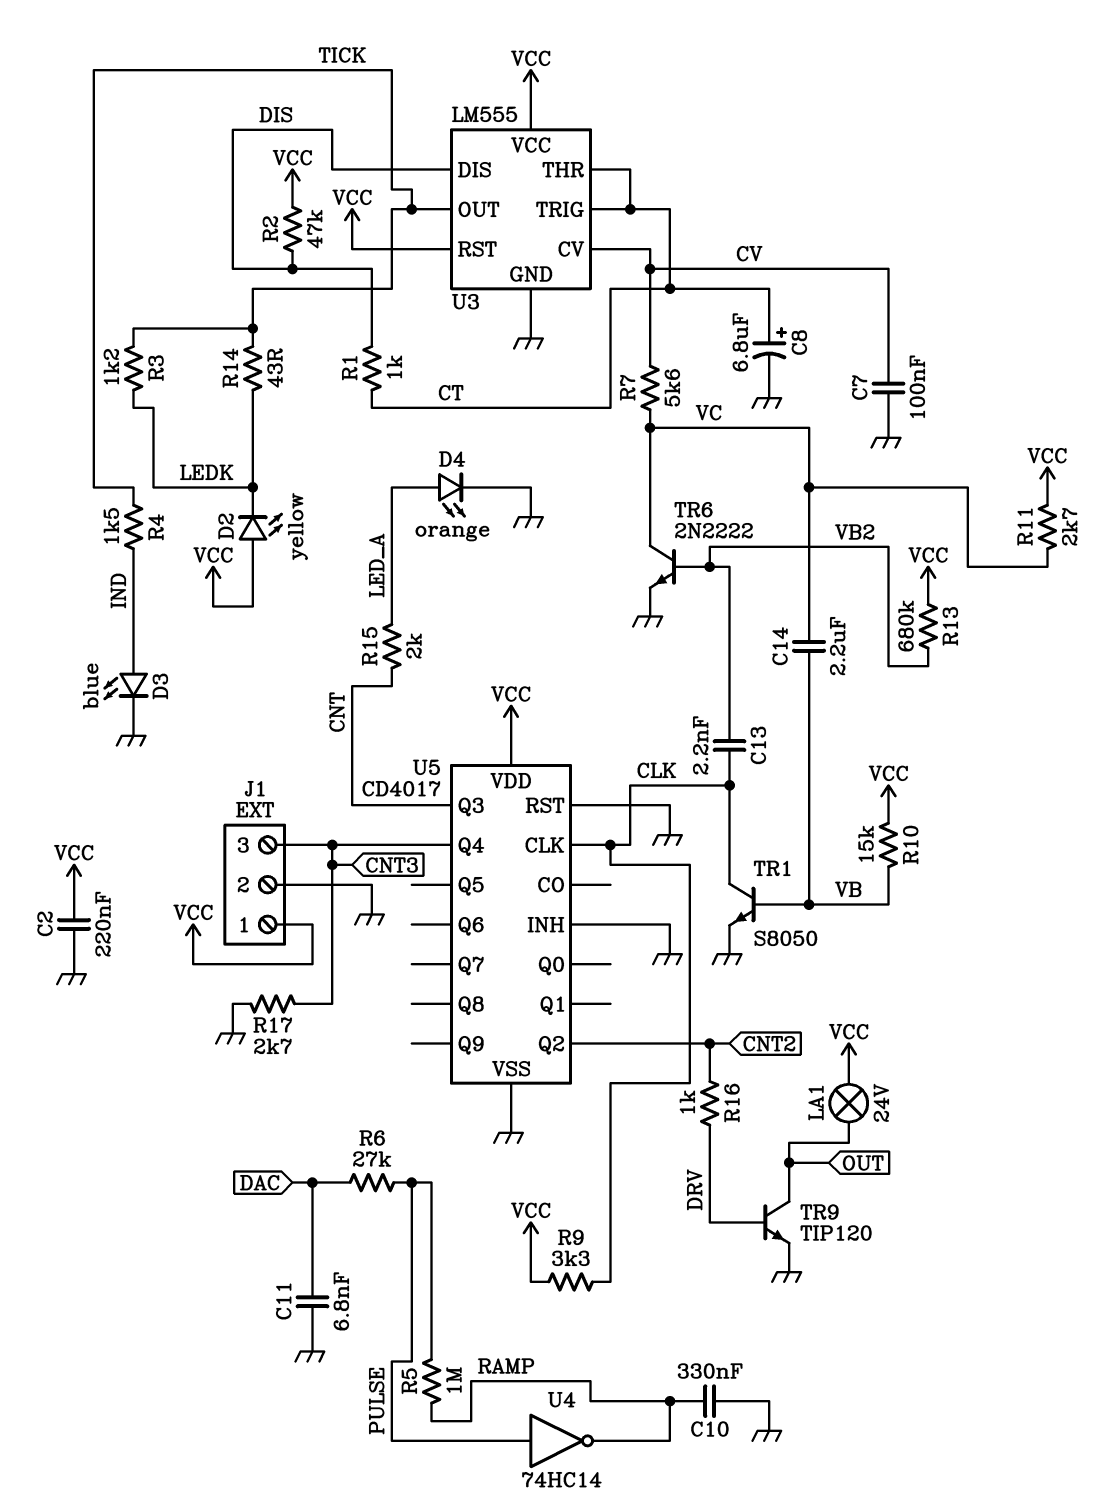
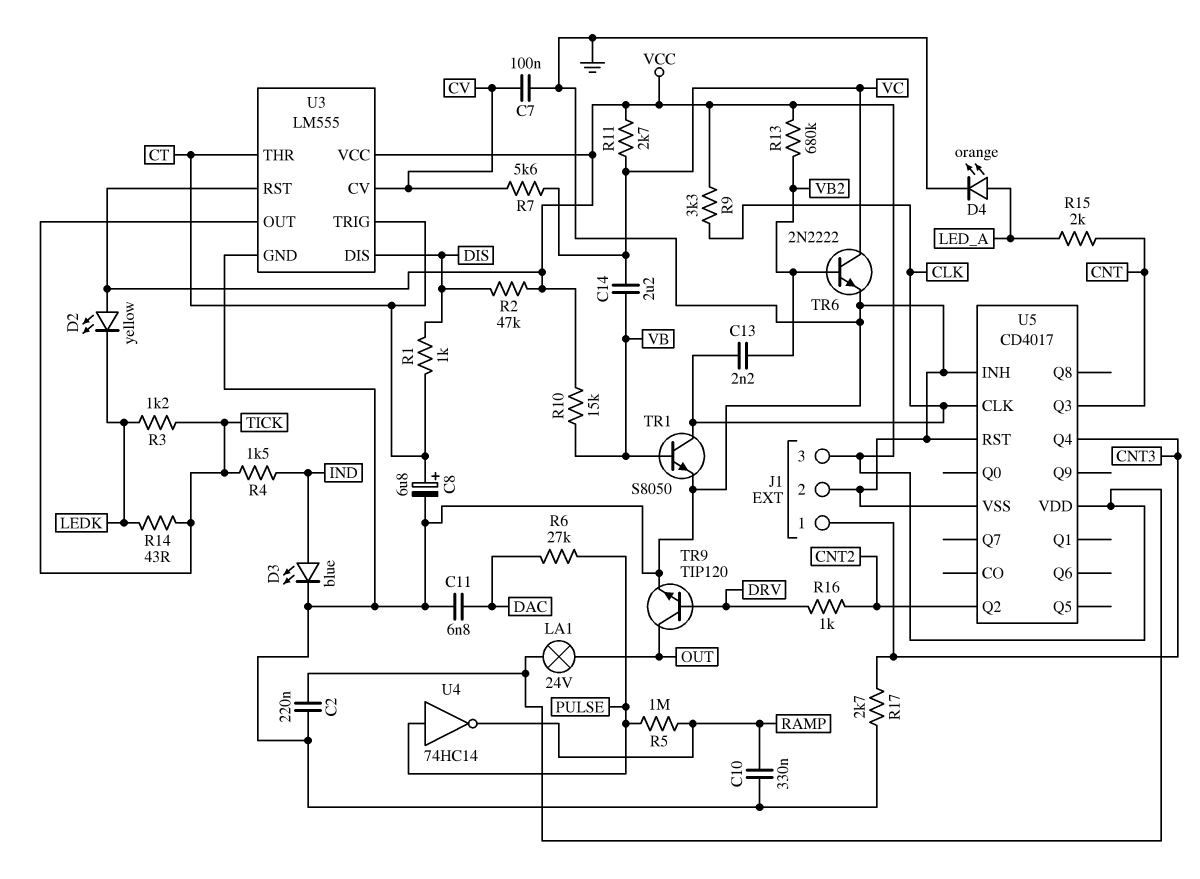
J1 pin 1: VCC -> CNT3
J1 pin 3: CNT3 -> VCC

